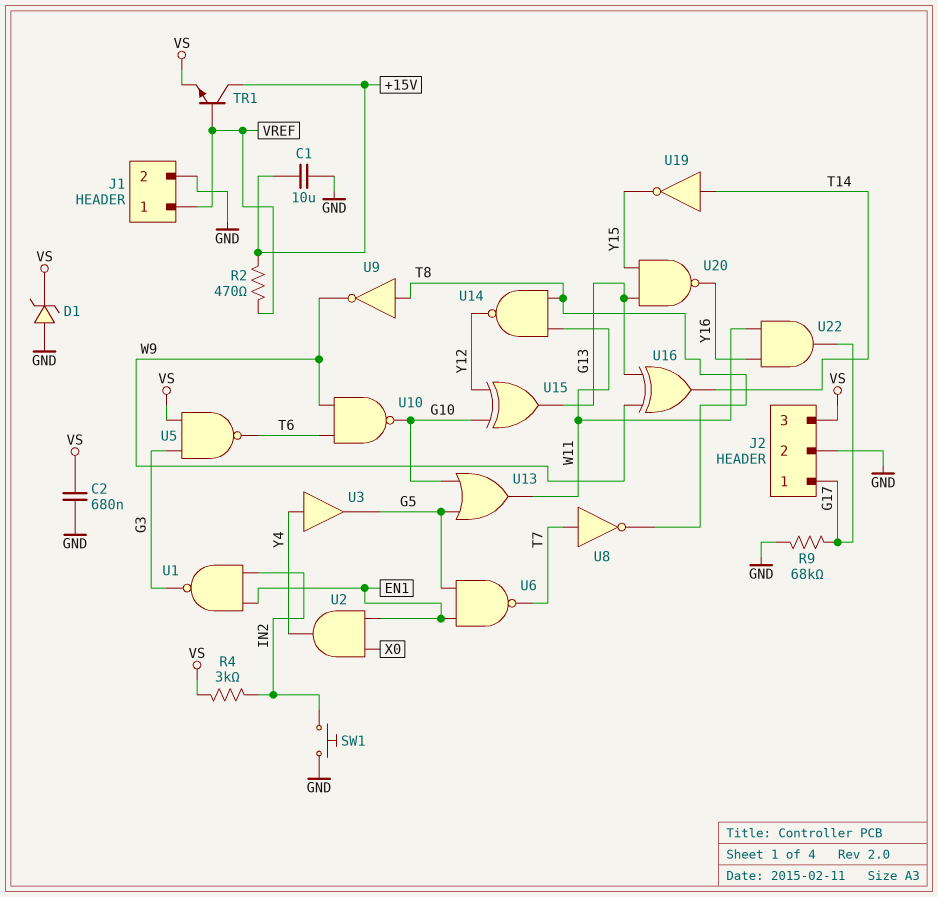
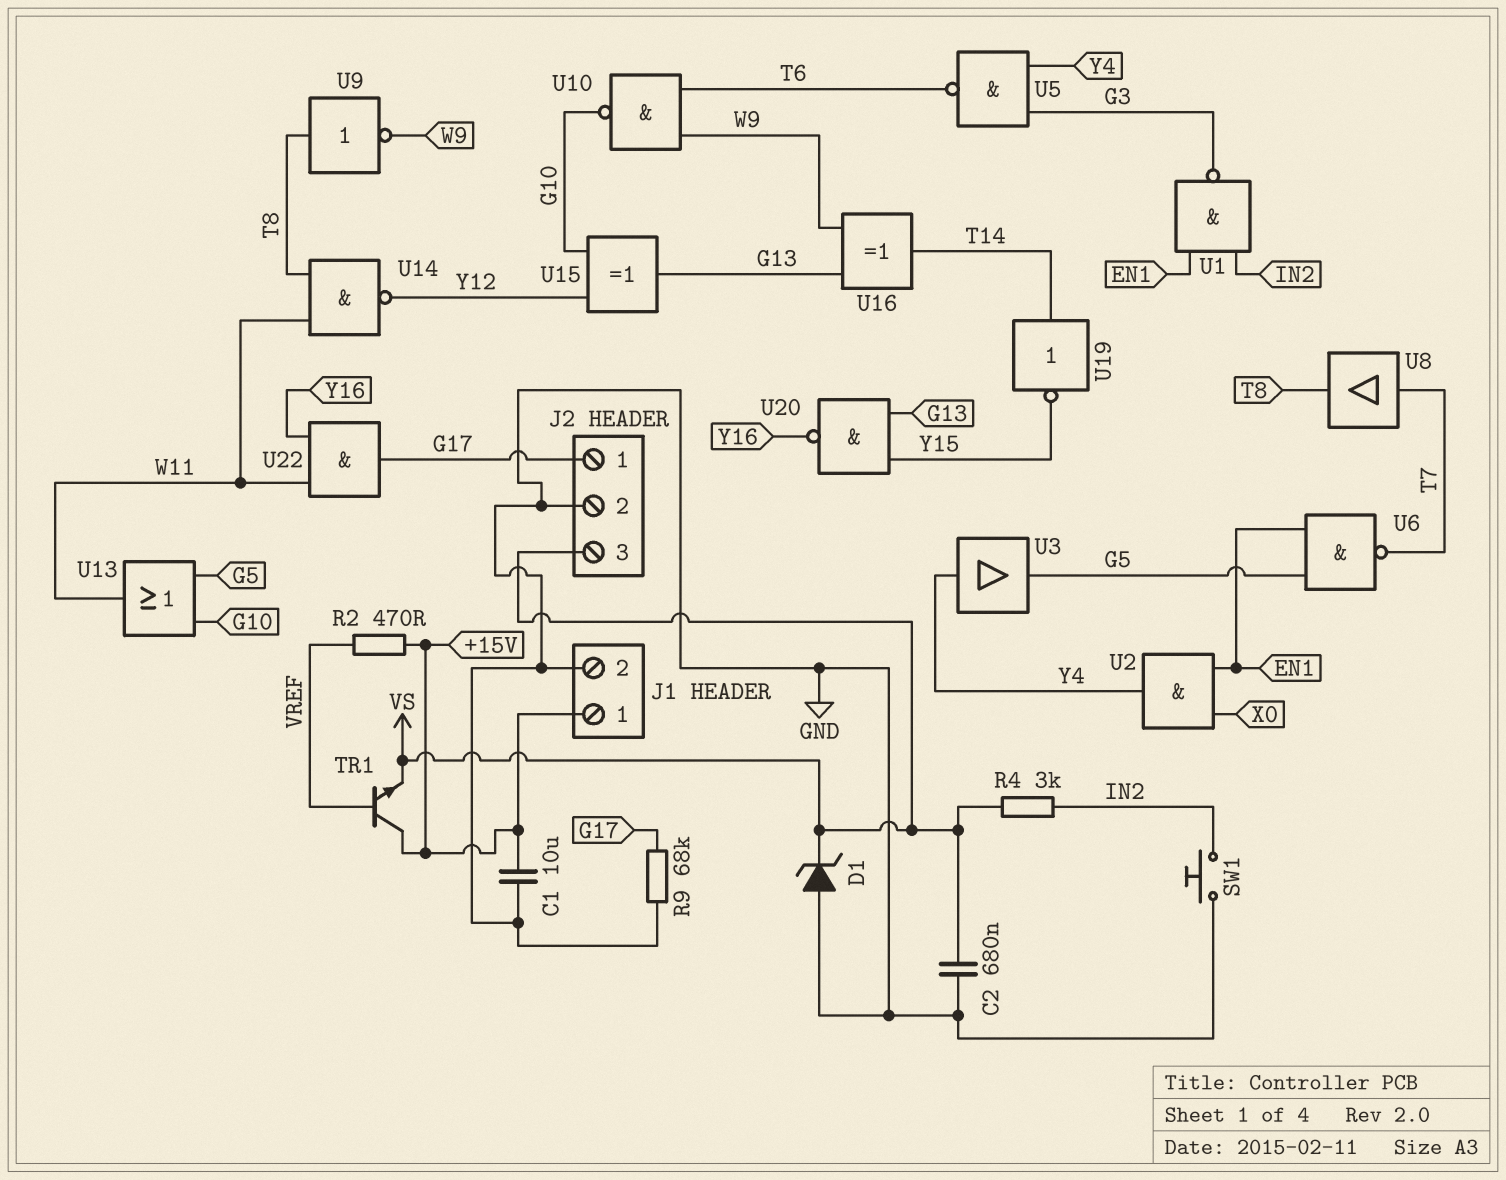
J1 pin 1: VREF -> +15V
U5: NAND (in G3, in VS, out T6) -> NAND (in G3, in Y4, out T6)
U8: NOT (in T7, out T8) -> buffer (in T7, out T8)

